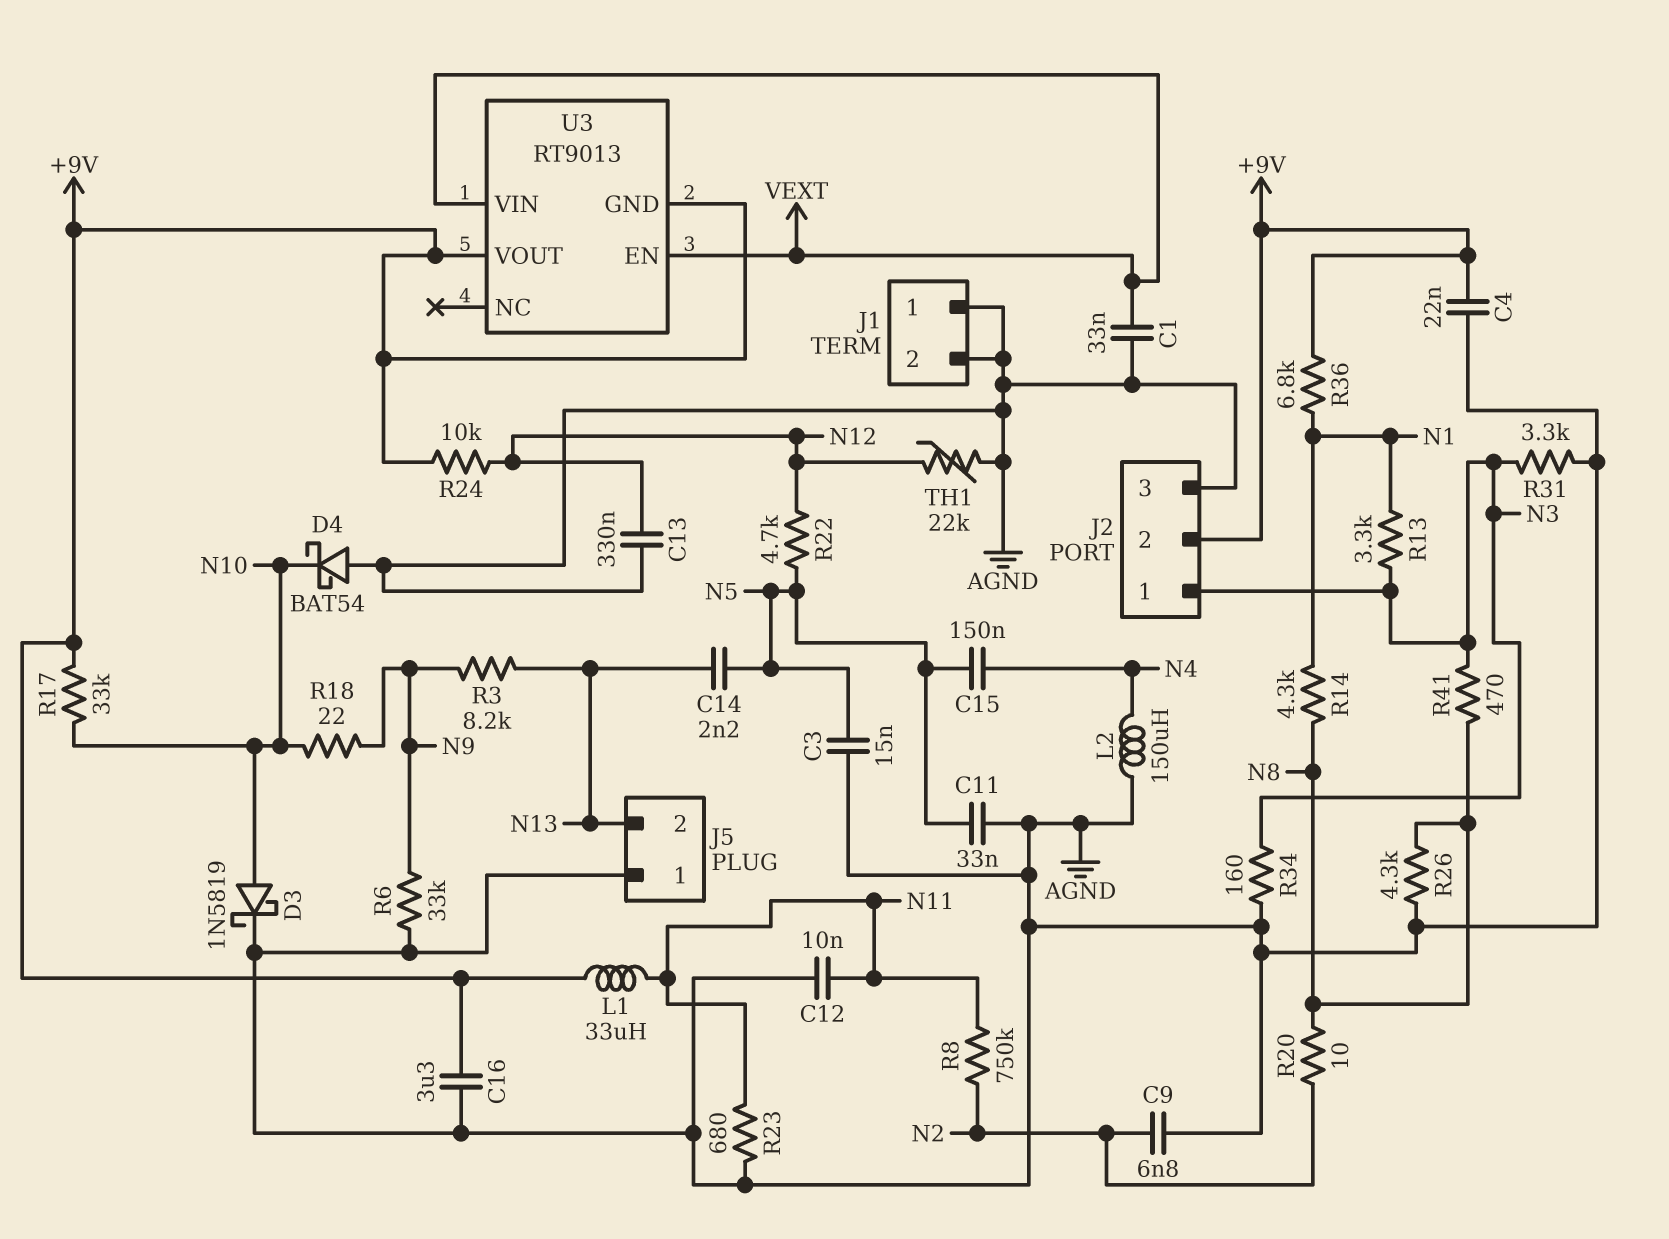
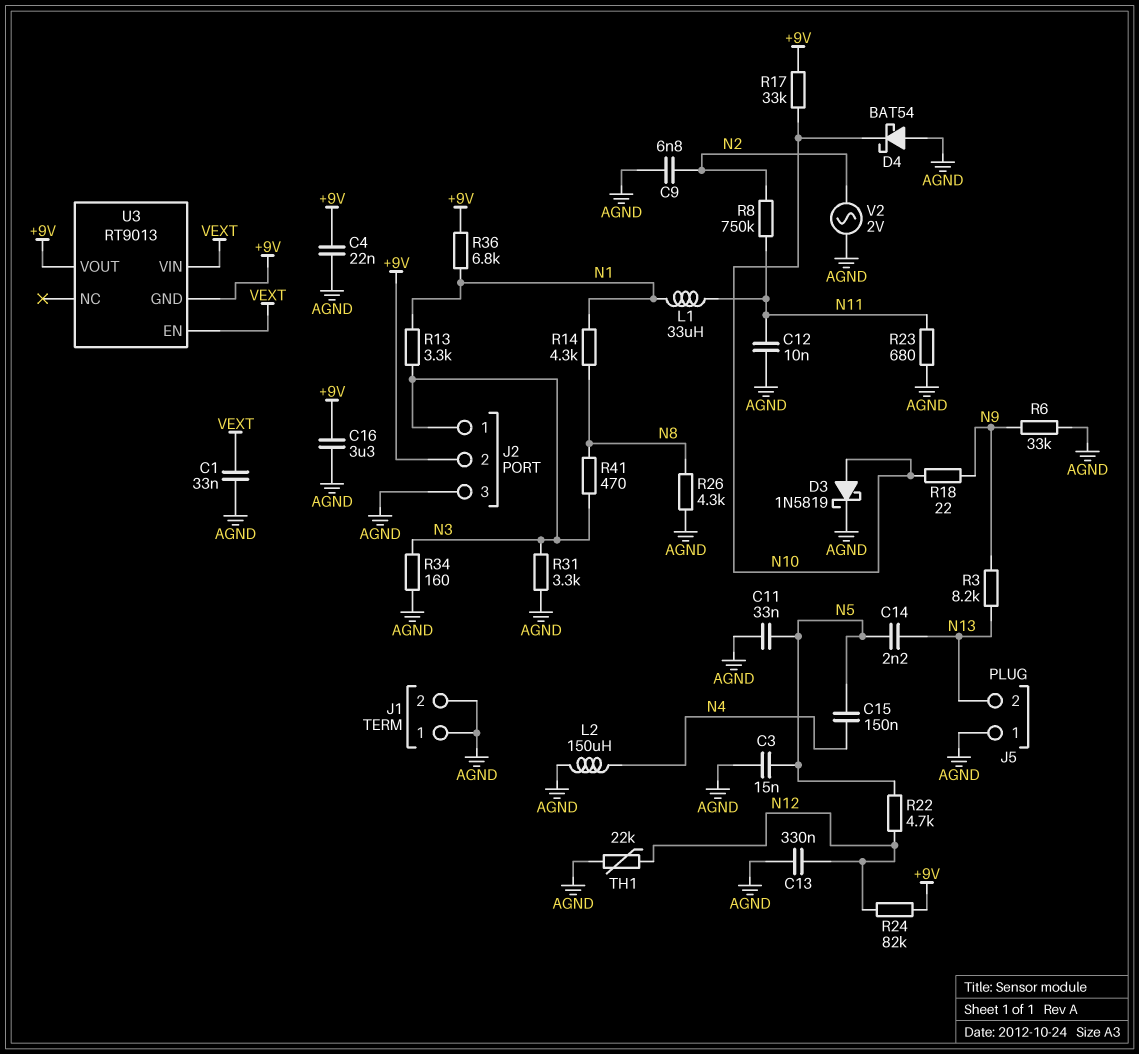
L1: 33uH (+9V, N11) -> 33uH (N1, N11)
R20: 10 (N2, N8) -> none
R24: 10k (+9V, N12) -> 82k (+9V, N12)
V2: none -> AC 2V (AGND, N2)

